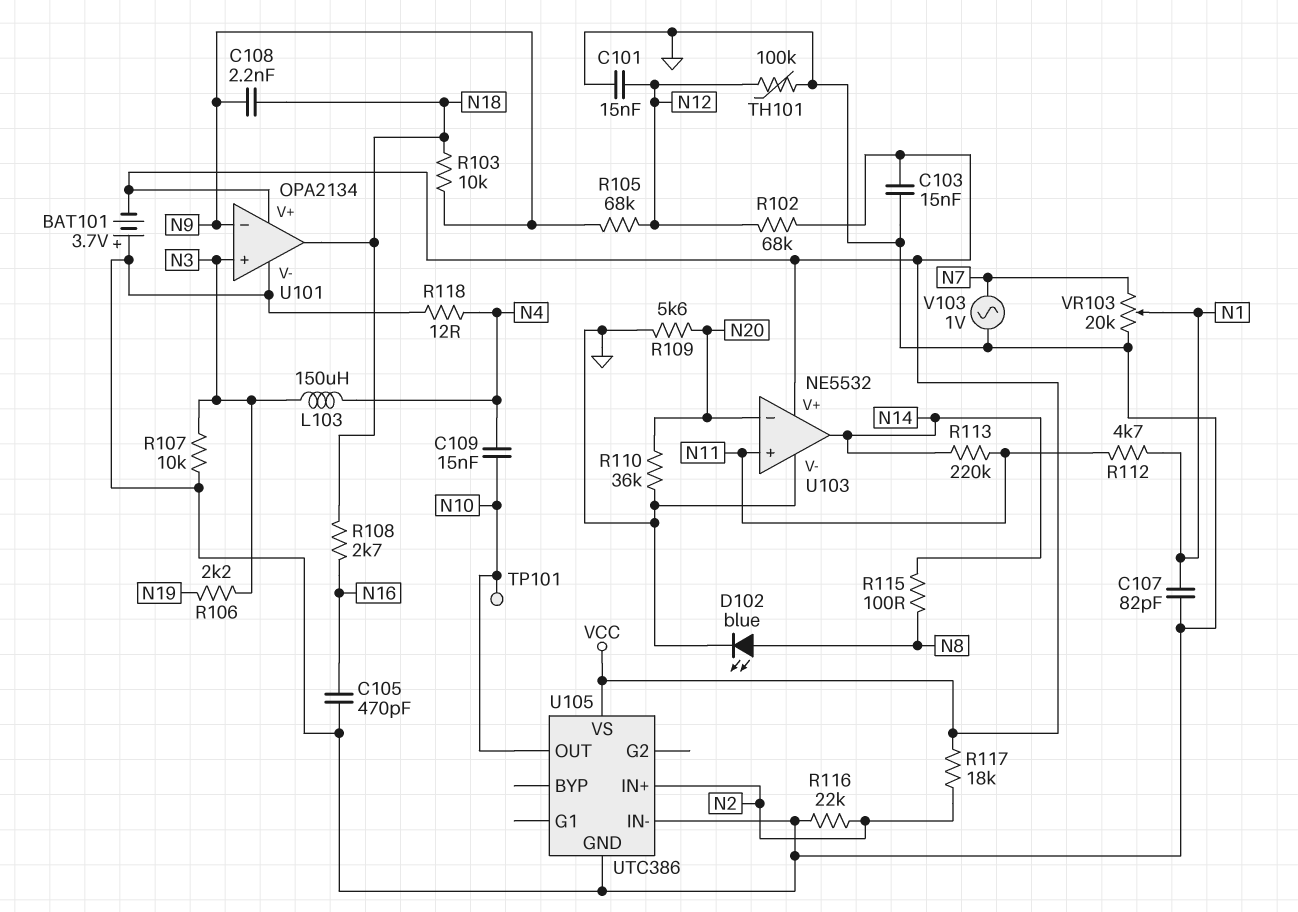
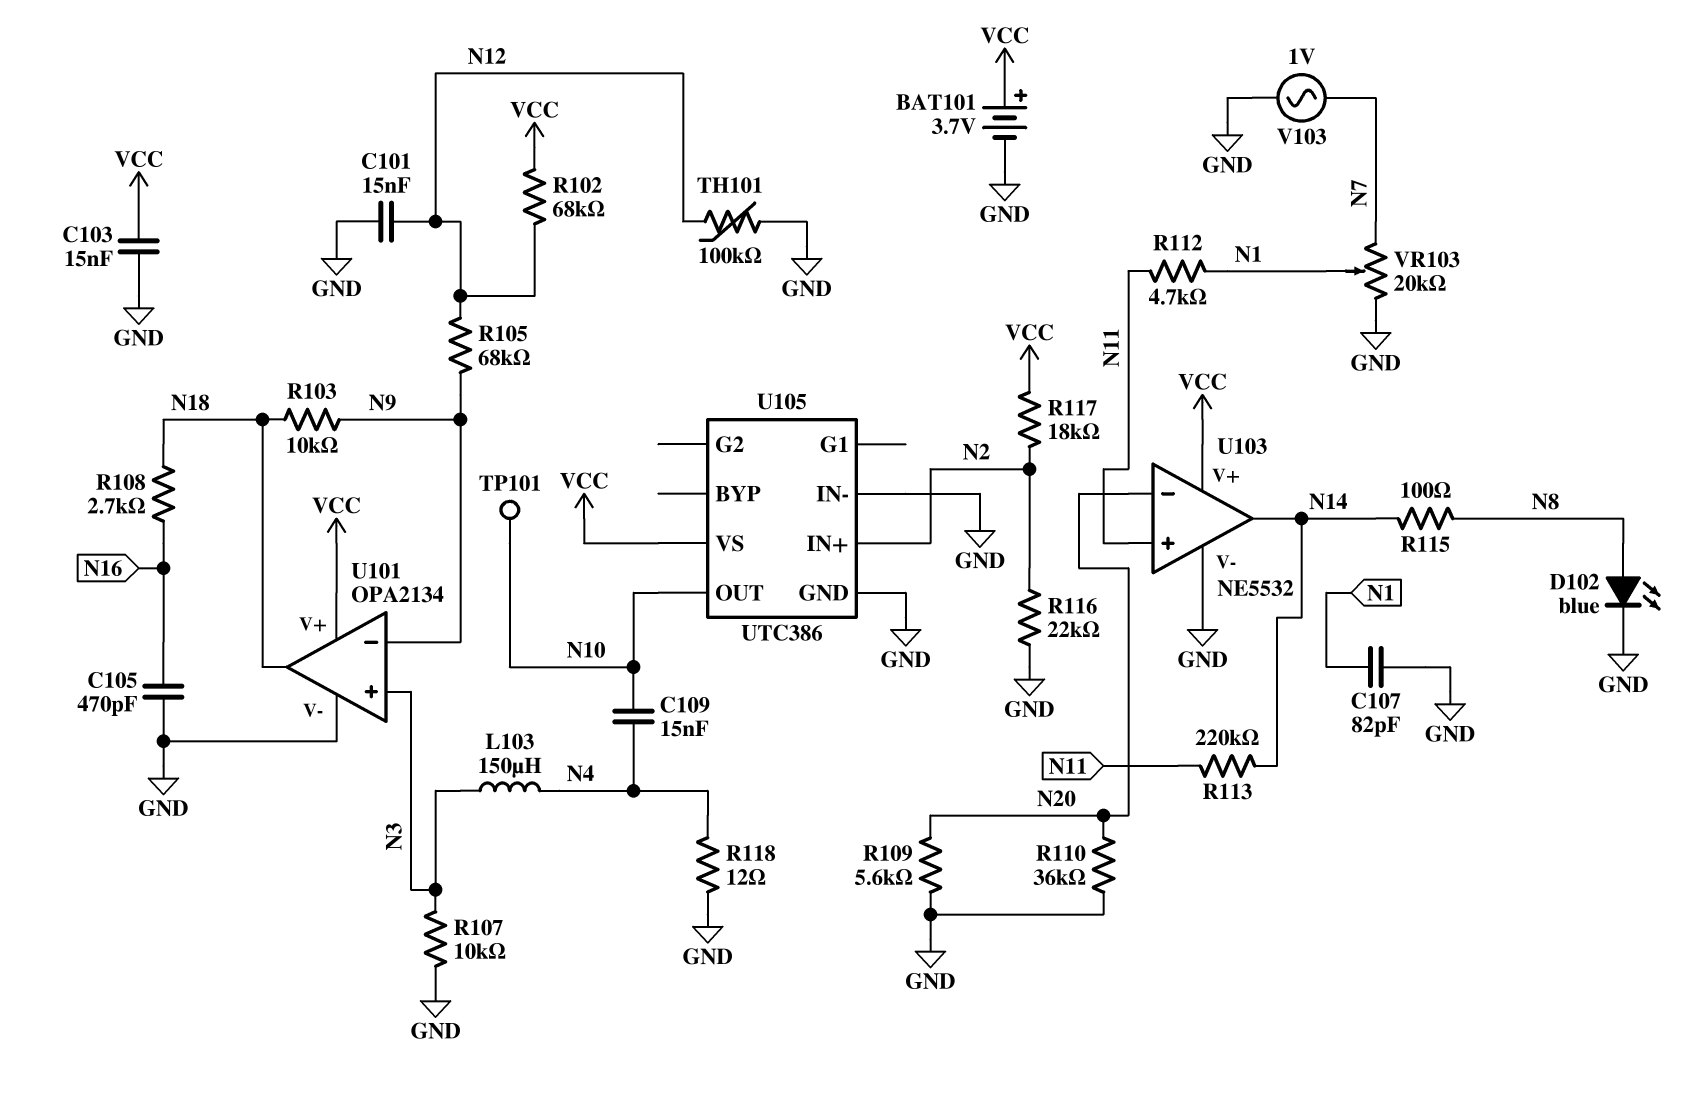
BAT101: 3.7V (plus GND, minus VCC) -> 3.7V (plus VCC, minus GND)
C108: 2.2nF (N9, N18) -> none
R106: 2.2k (N3, N19) -> none

